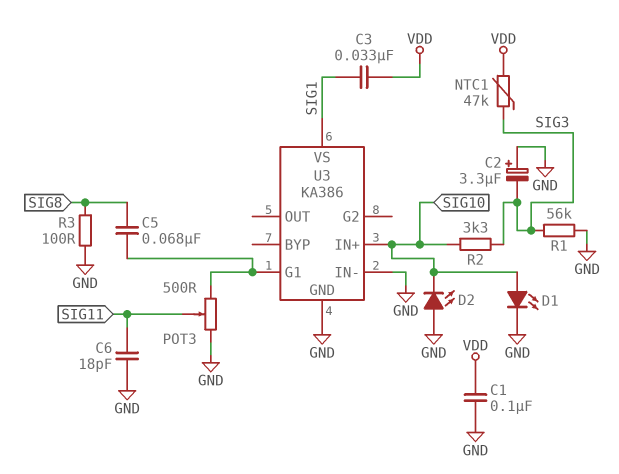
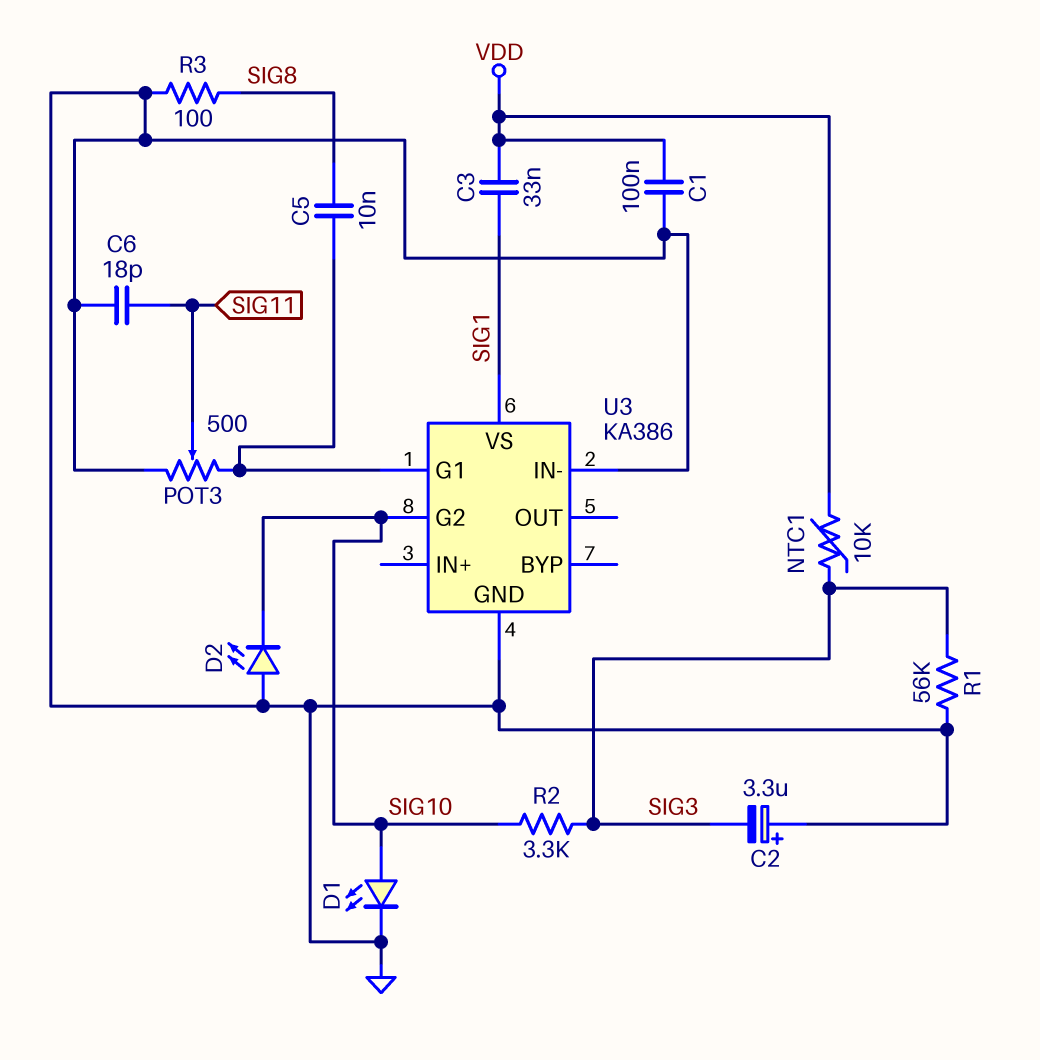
C5: 68nF (SIG8, U3/G1) -> 10nF (SIG8, U3/G1)
NTC1: 47k (SIG3, VDD) -> 10k (SIG3, VDD)
U3 pin G2: none -> SIG10
U3 pin IN+: SIG10 -> none

